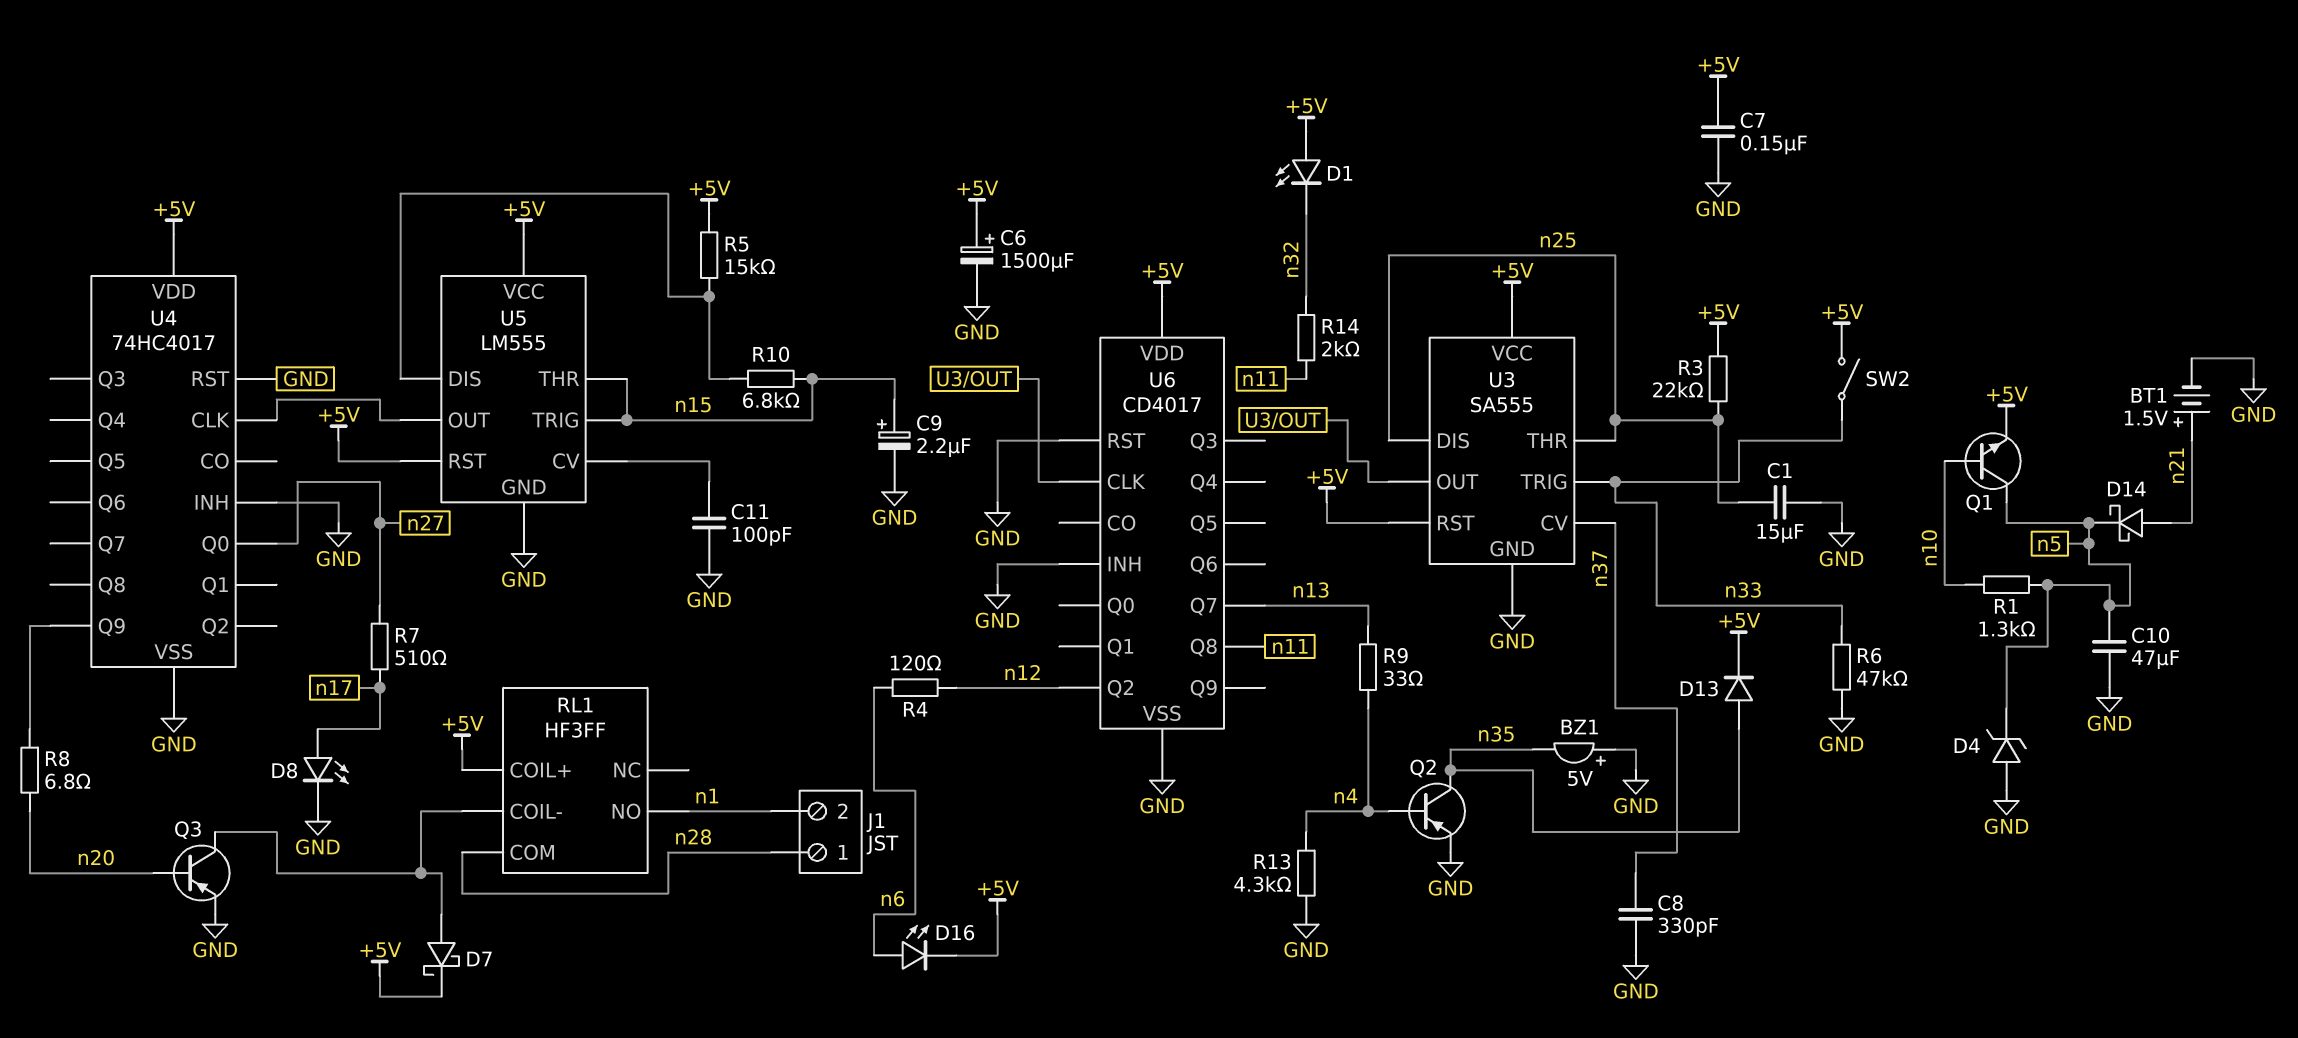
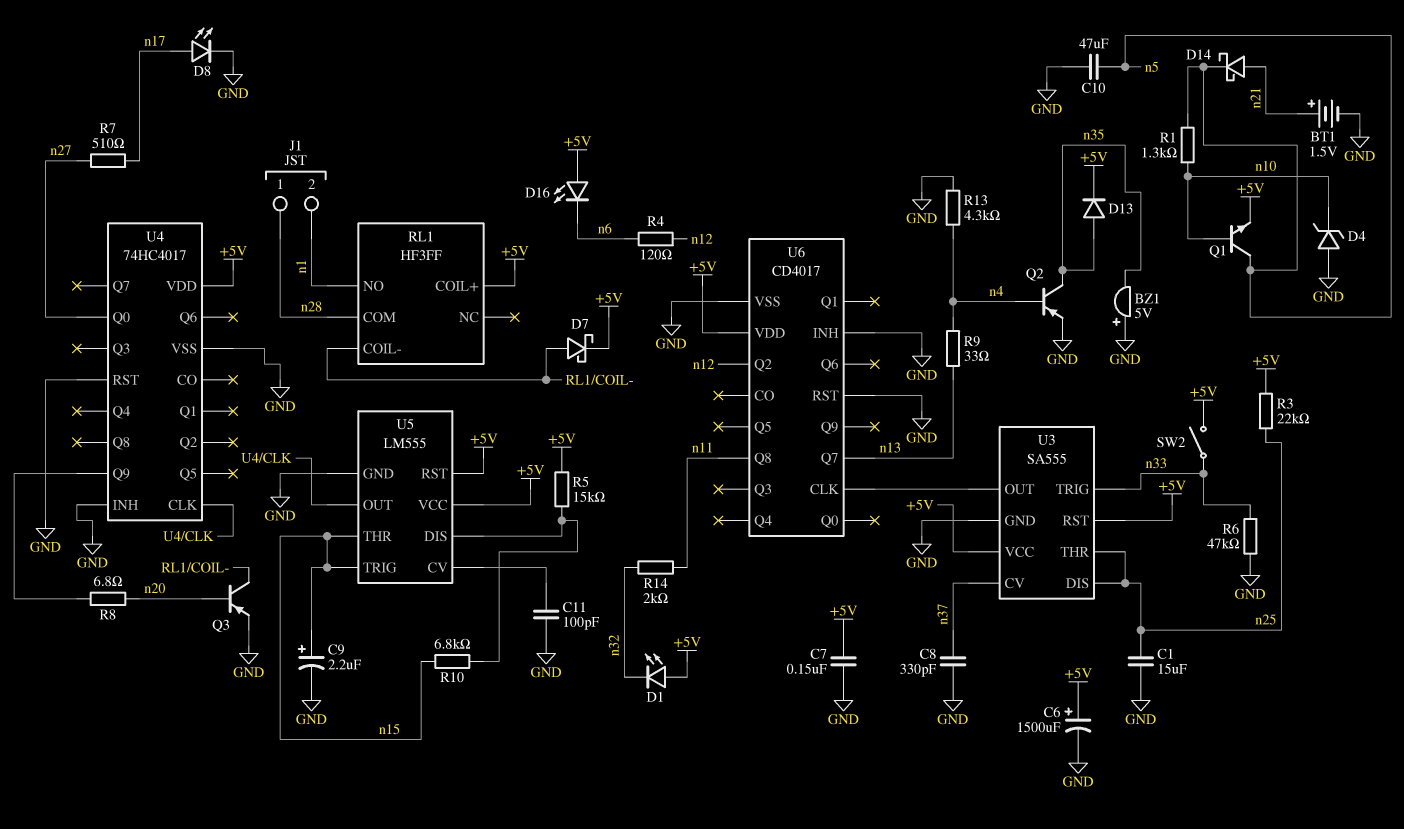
D4: zener (A GND, K n5) -> zener (A GND, K n10)
D16: LED (A n6, K +5V) -> LED (A +5V, K n6)

